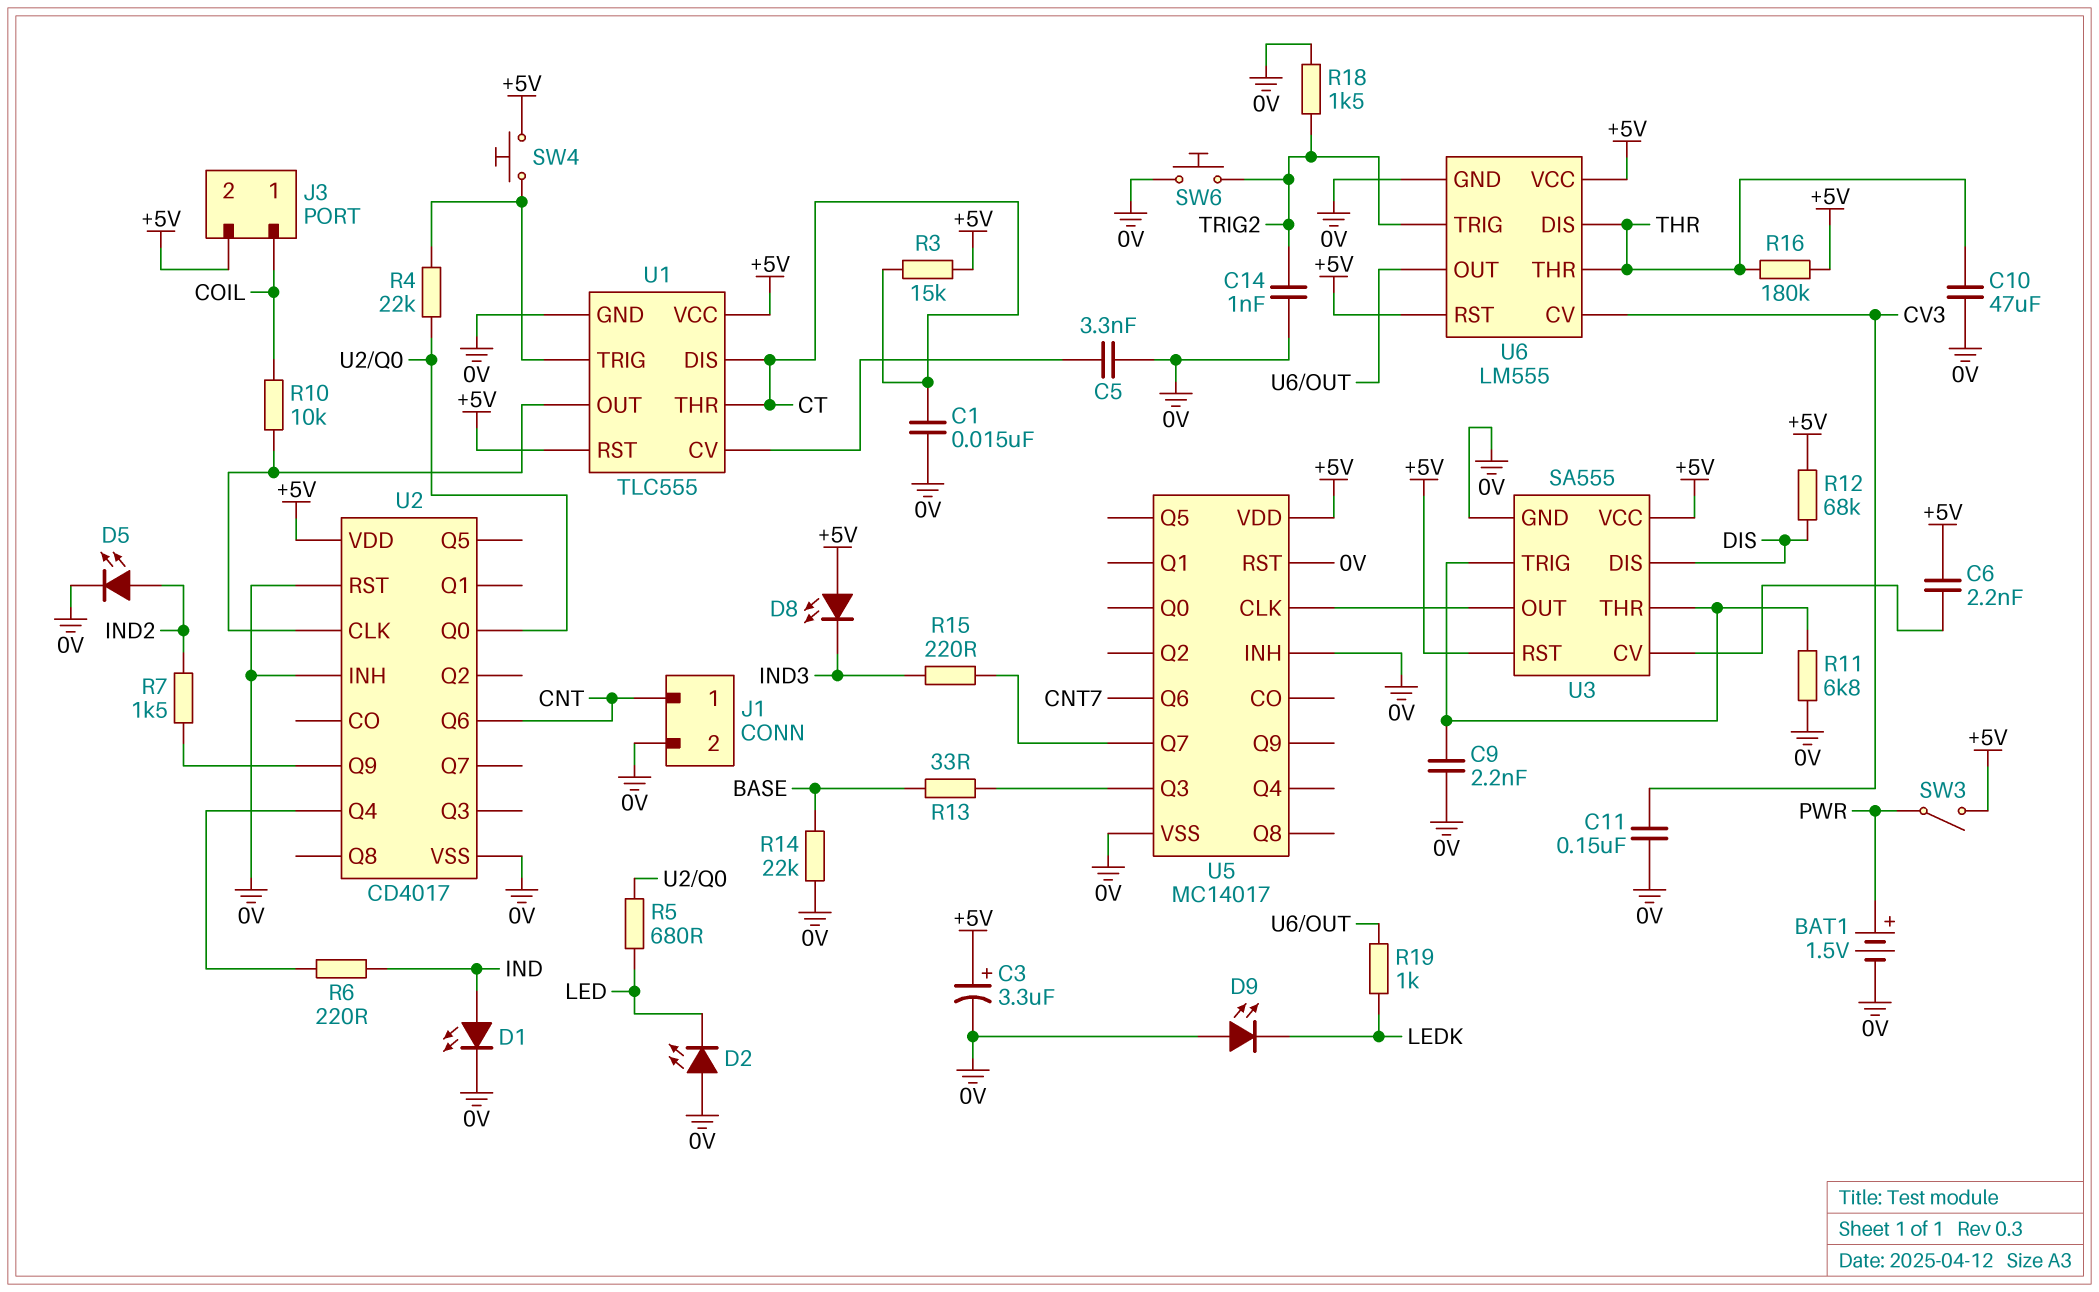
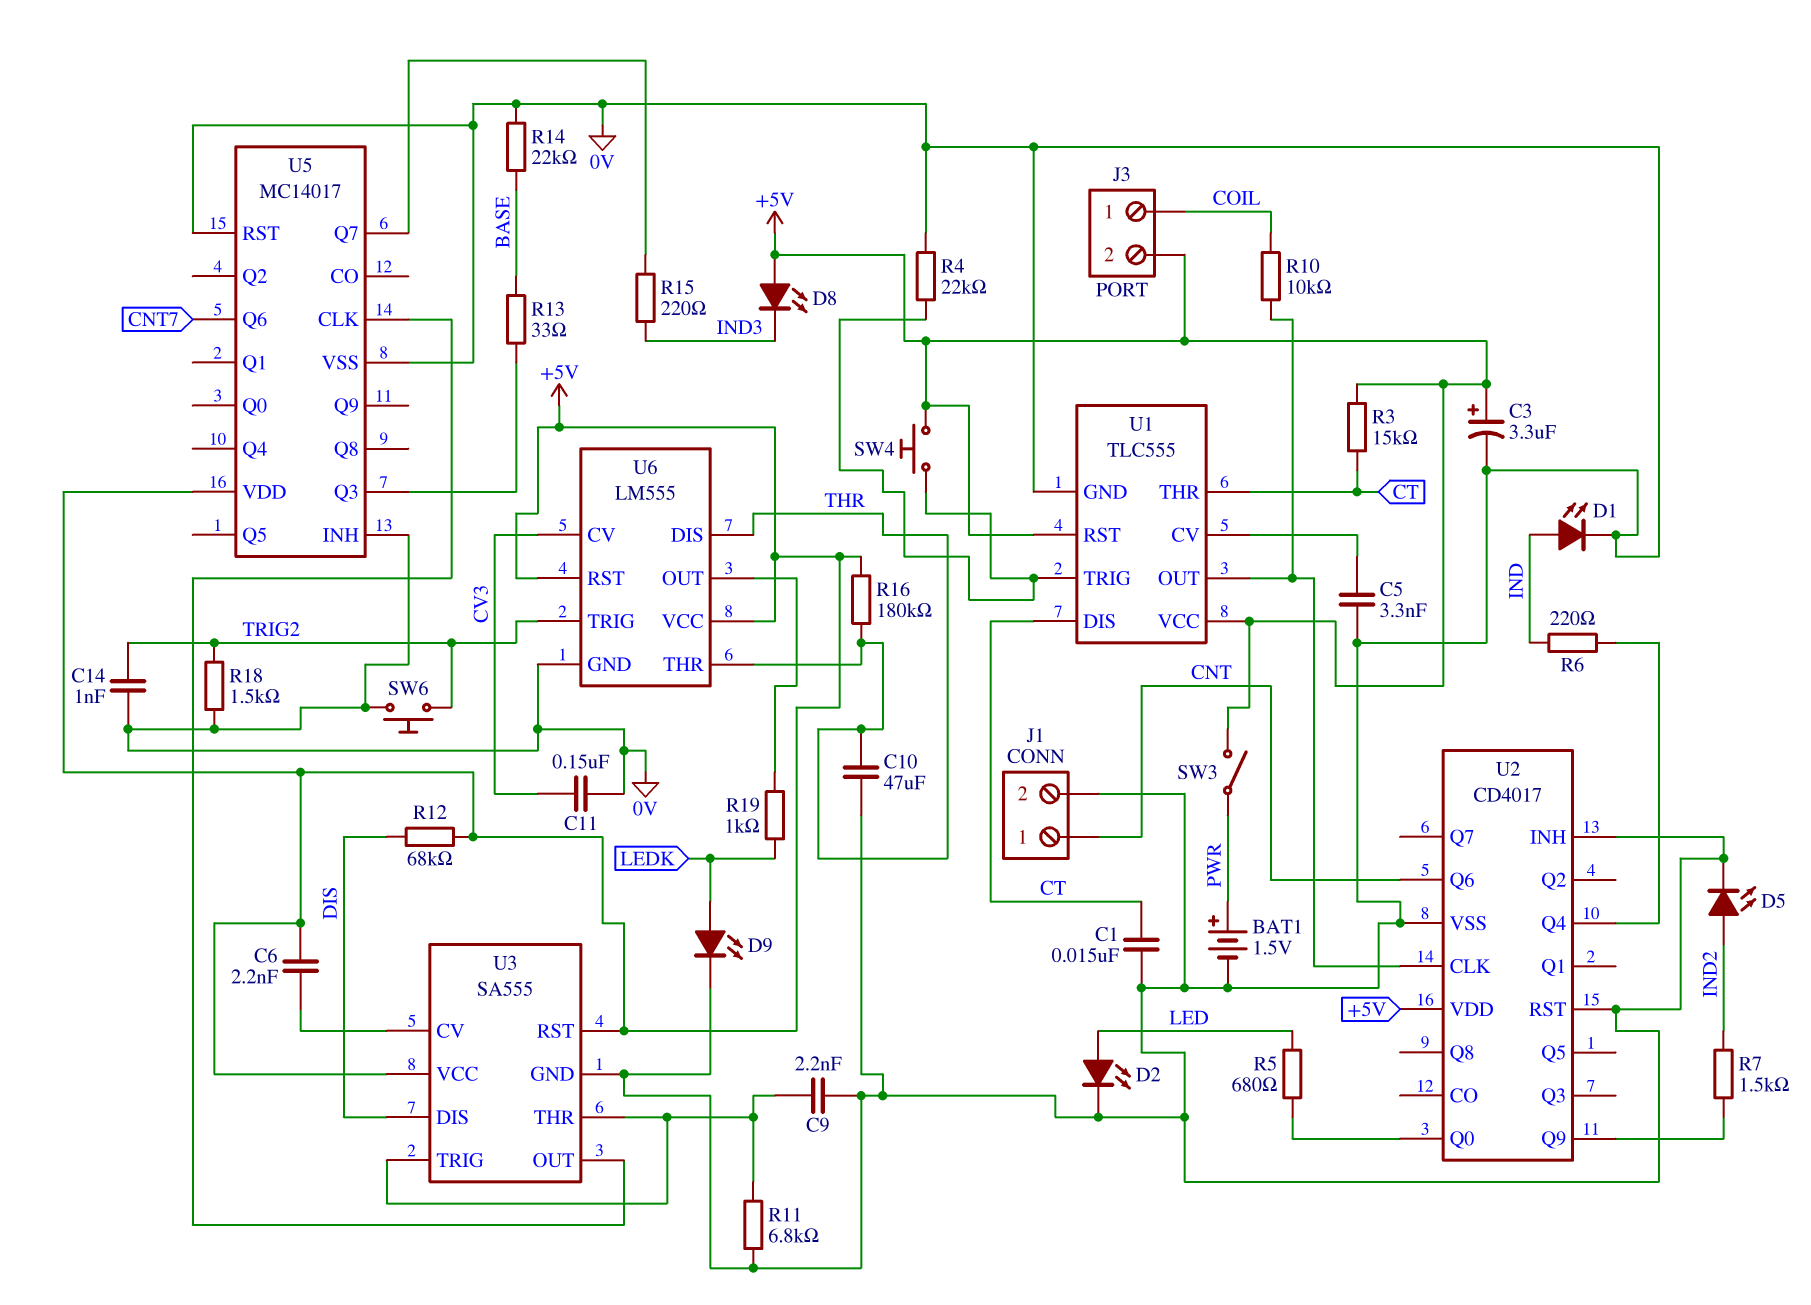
D2: LED (A 0V, K LED) -> LED (A LED, K 0V)
D9: LED (A 0V, K LEDK) -> LED (A LEDK, K 0V)
R4: 22k (U1/TRIG, U2/Q0) -> 22k (0V, U1/TRIG)

